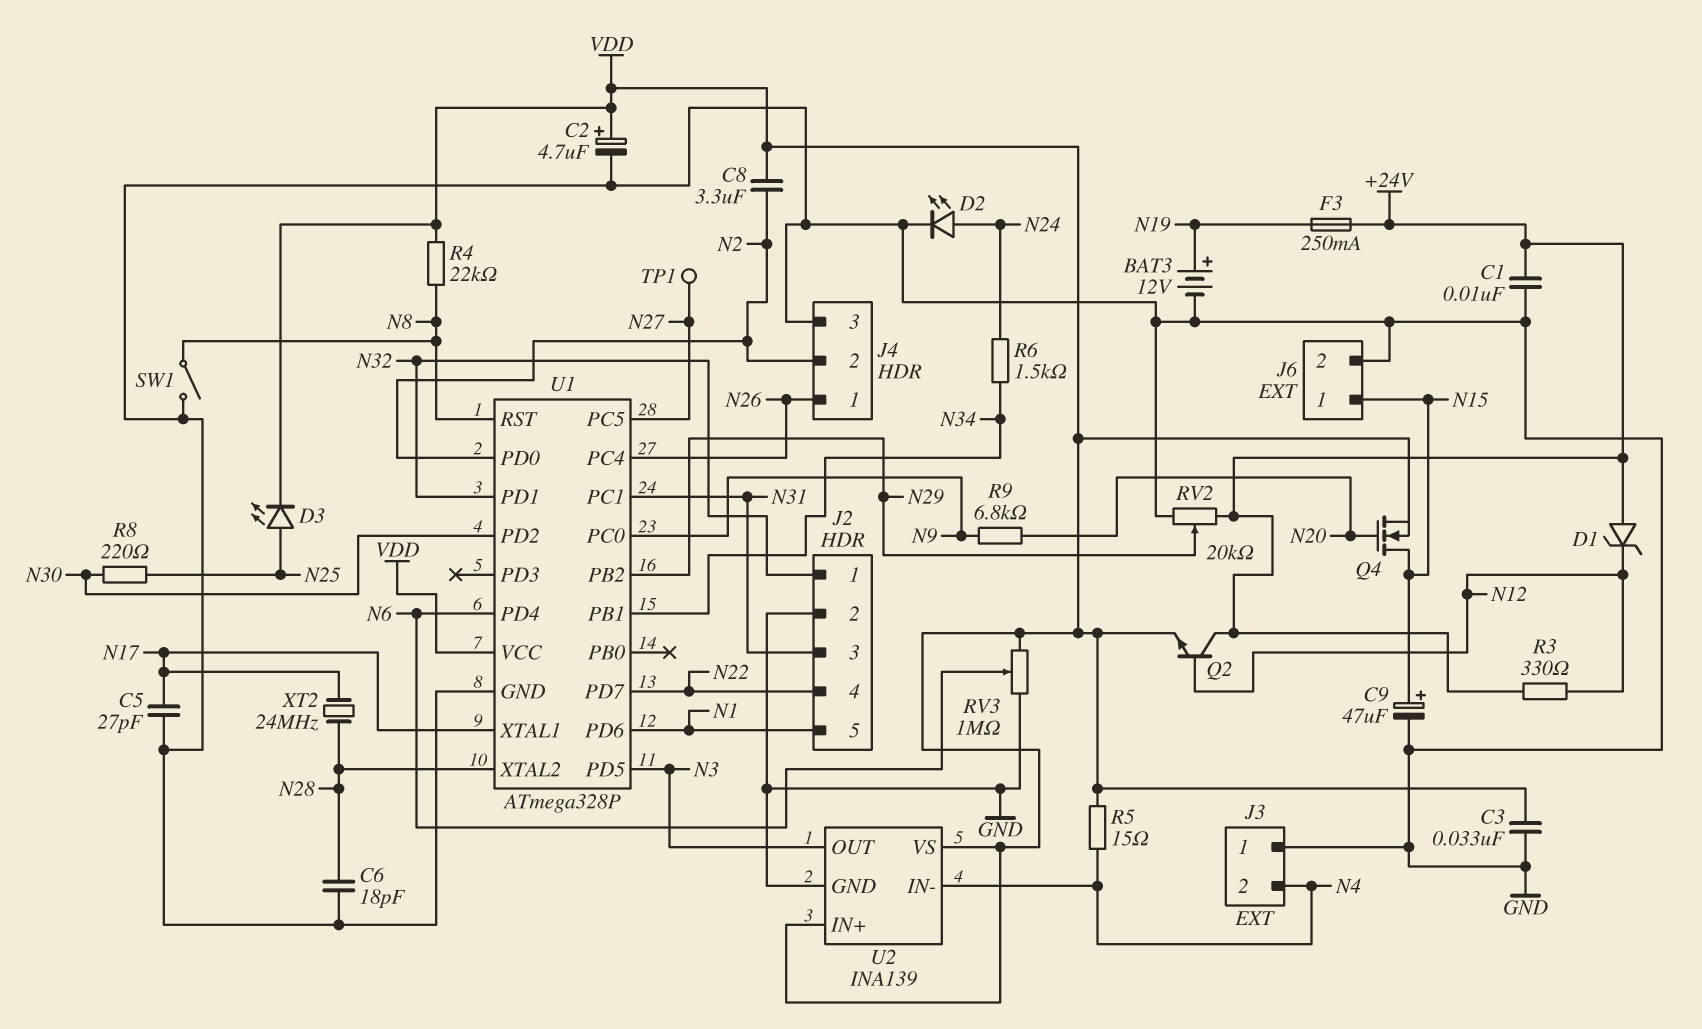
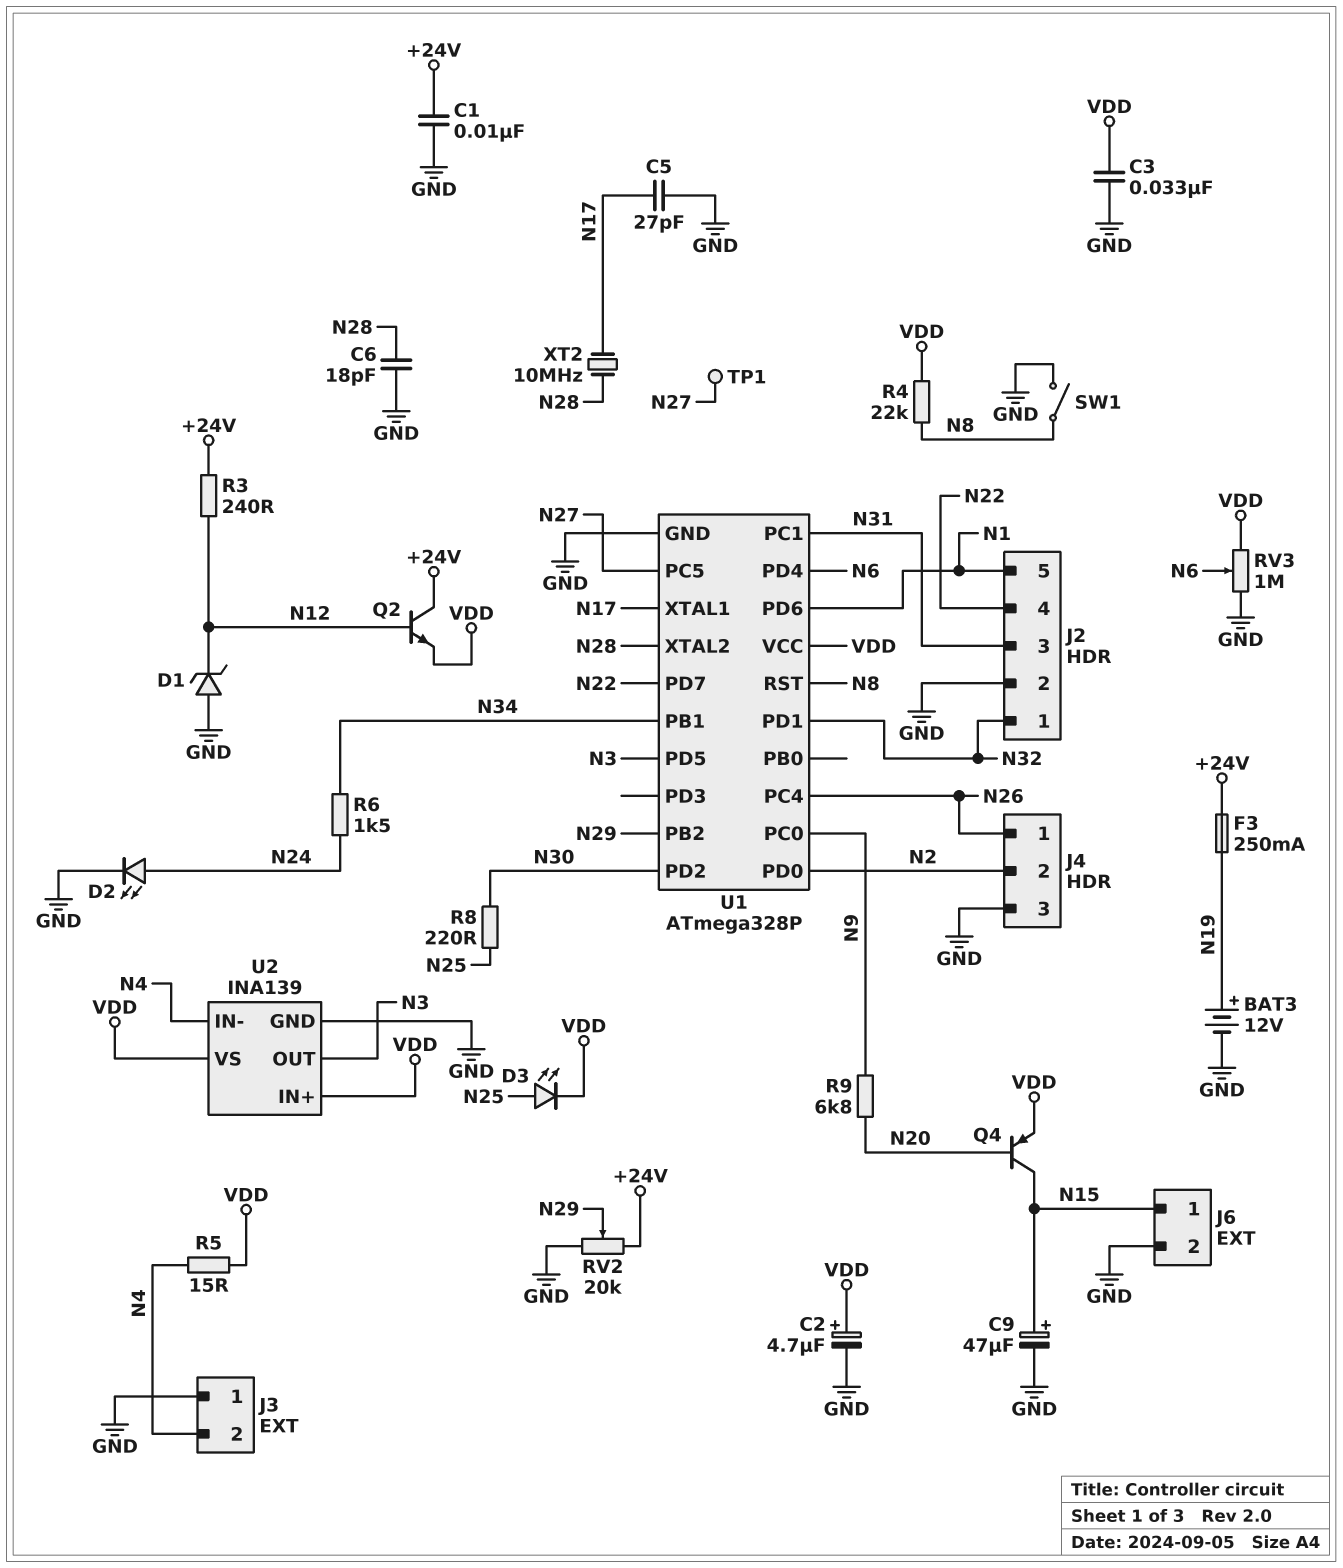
C8: 3.3uF (N2, VDD) -> none
D1: zener (A +24V, K N12) -> zener (A GND, K N12)
Q4: NMOS (G N20, D N15, S VDD) -> PNP (B N20, C N15, E VDD)
R3: 330 (+24V, N12) -> 240 (+24V, N12)
XT2: 24MHz (N17, N28) -> 10MHz (N17, N28)

